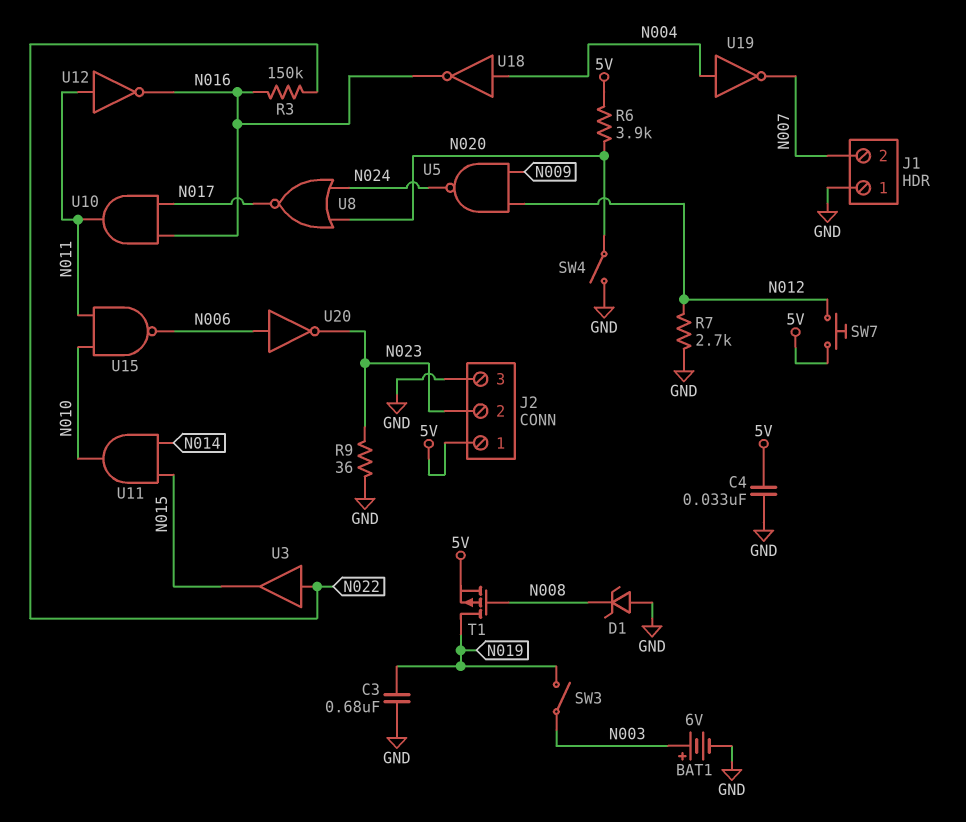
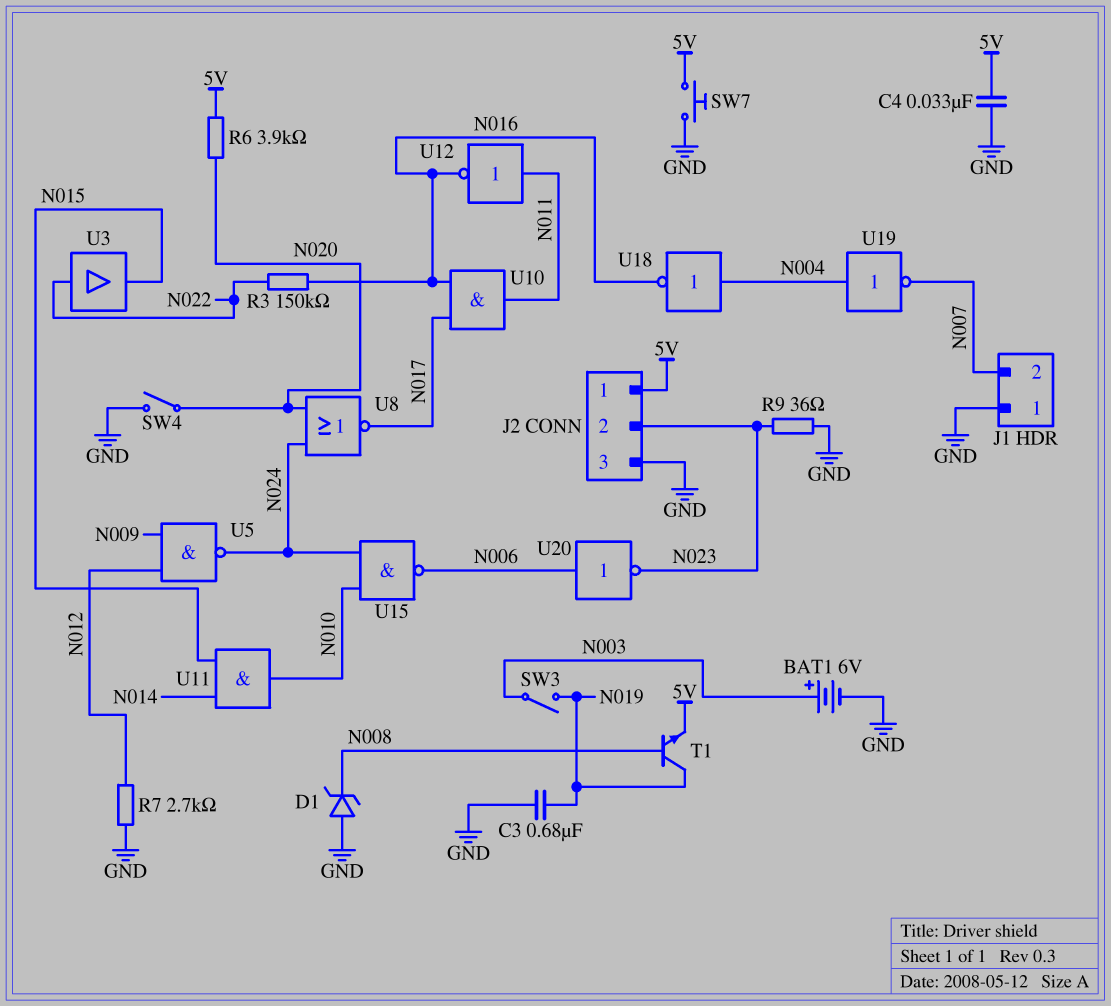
SW7: button (5V, N012) -> button (5V, GND)
T1: PMOS (G N008, D N019, S 5V) -> NPN (B N008, C N019, E 5V)
U15: NAND (in N010, in N011, out N006) -> NAND (in N010, in N024, out N006)

